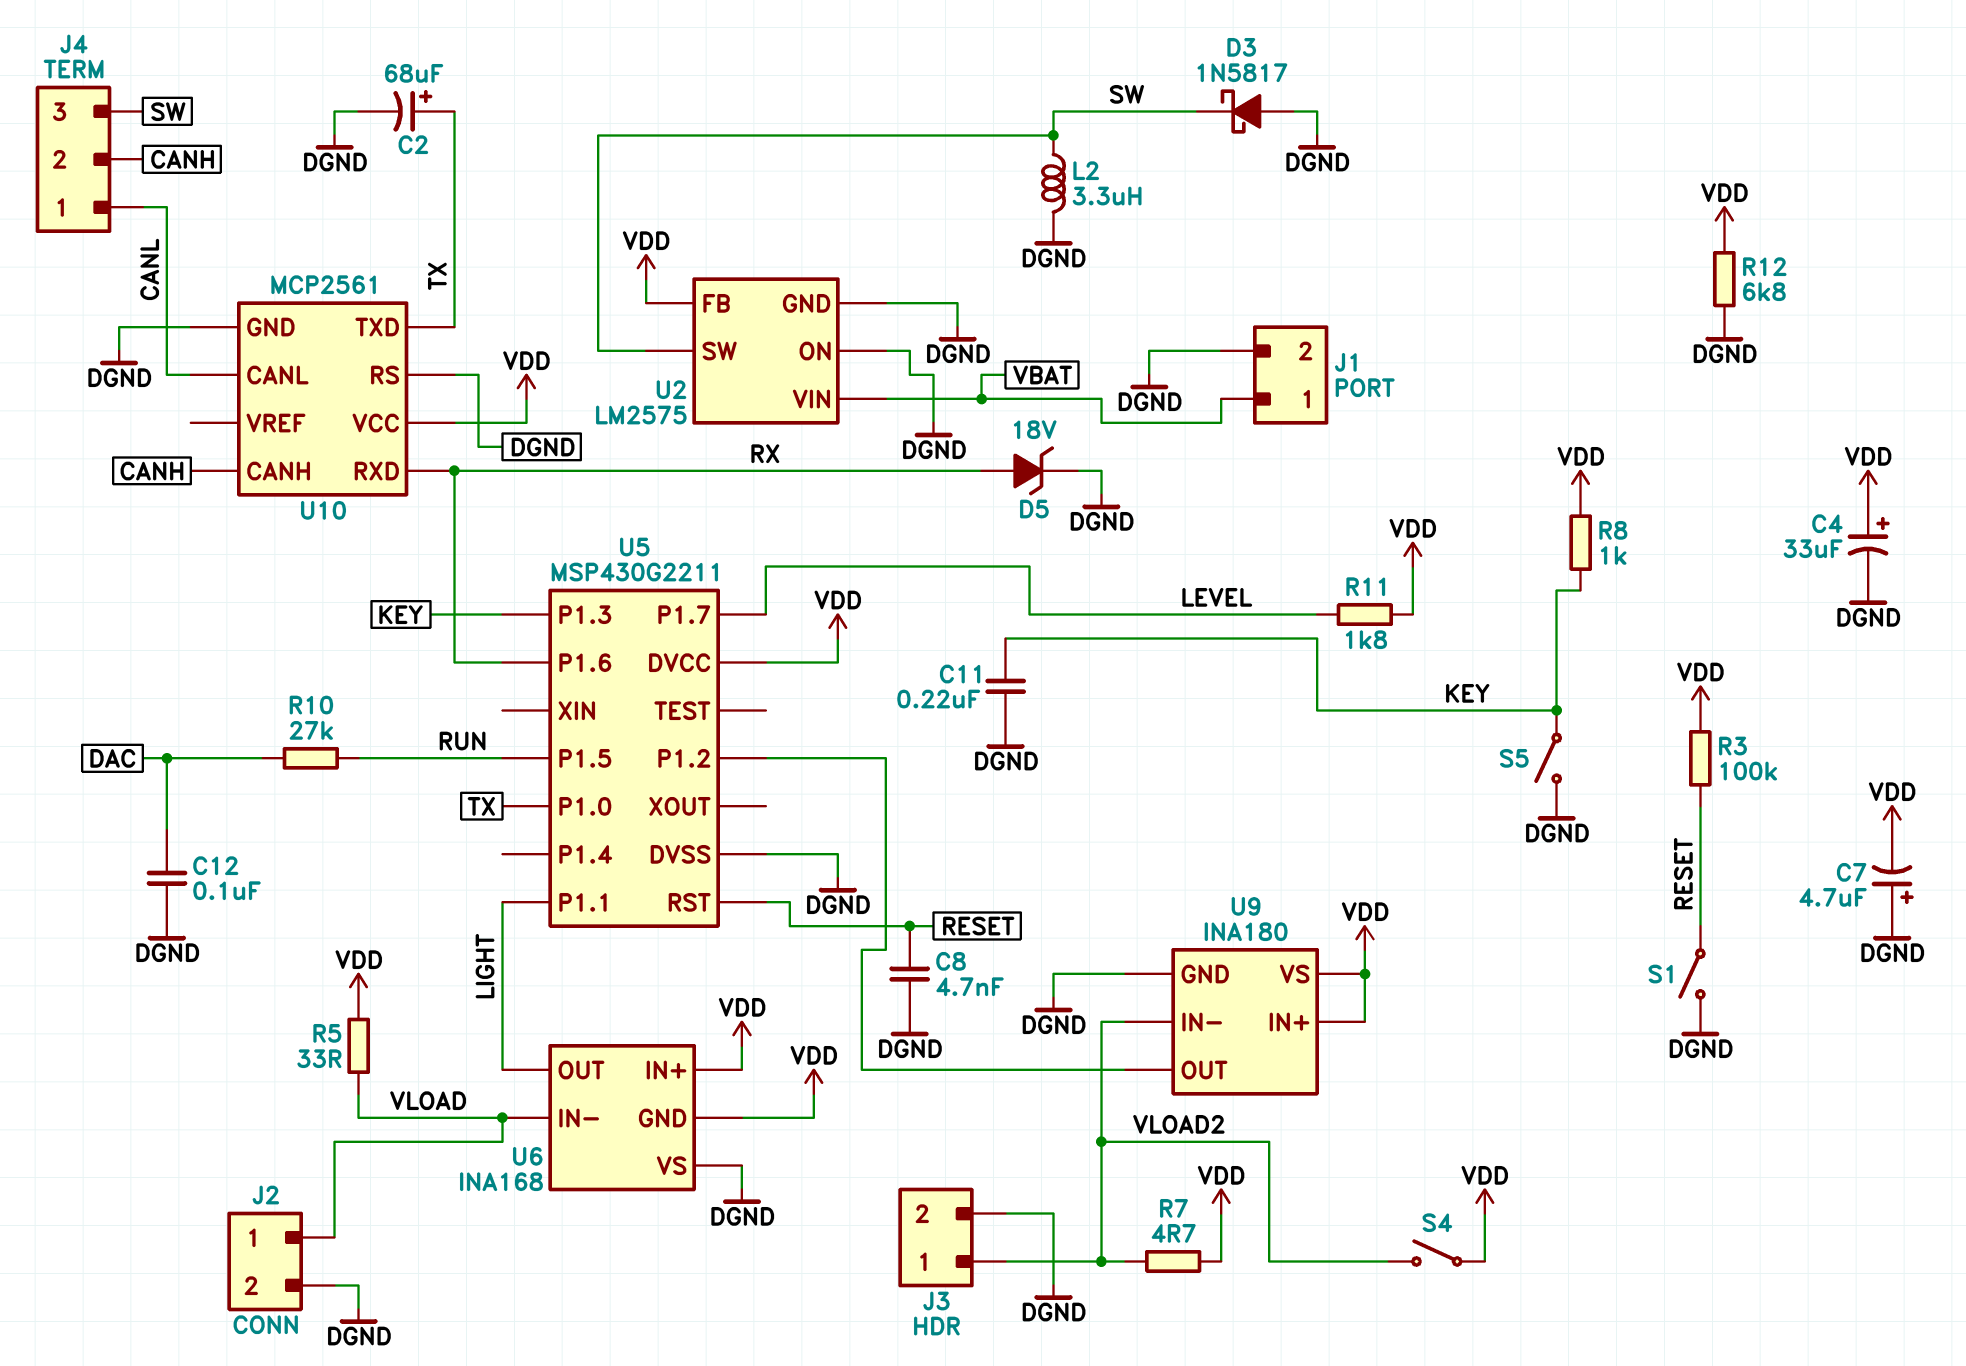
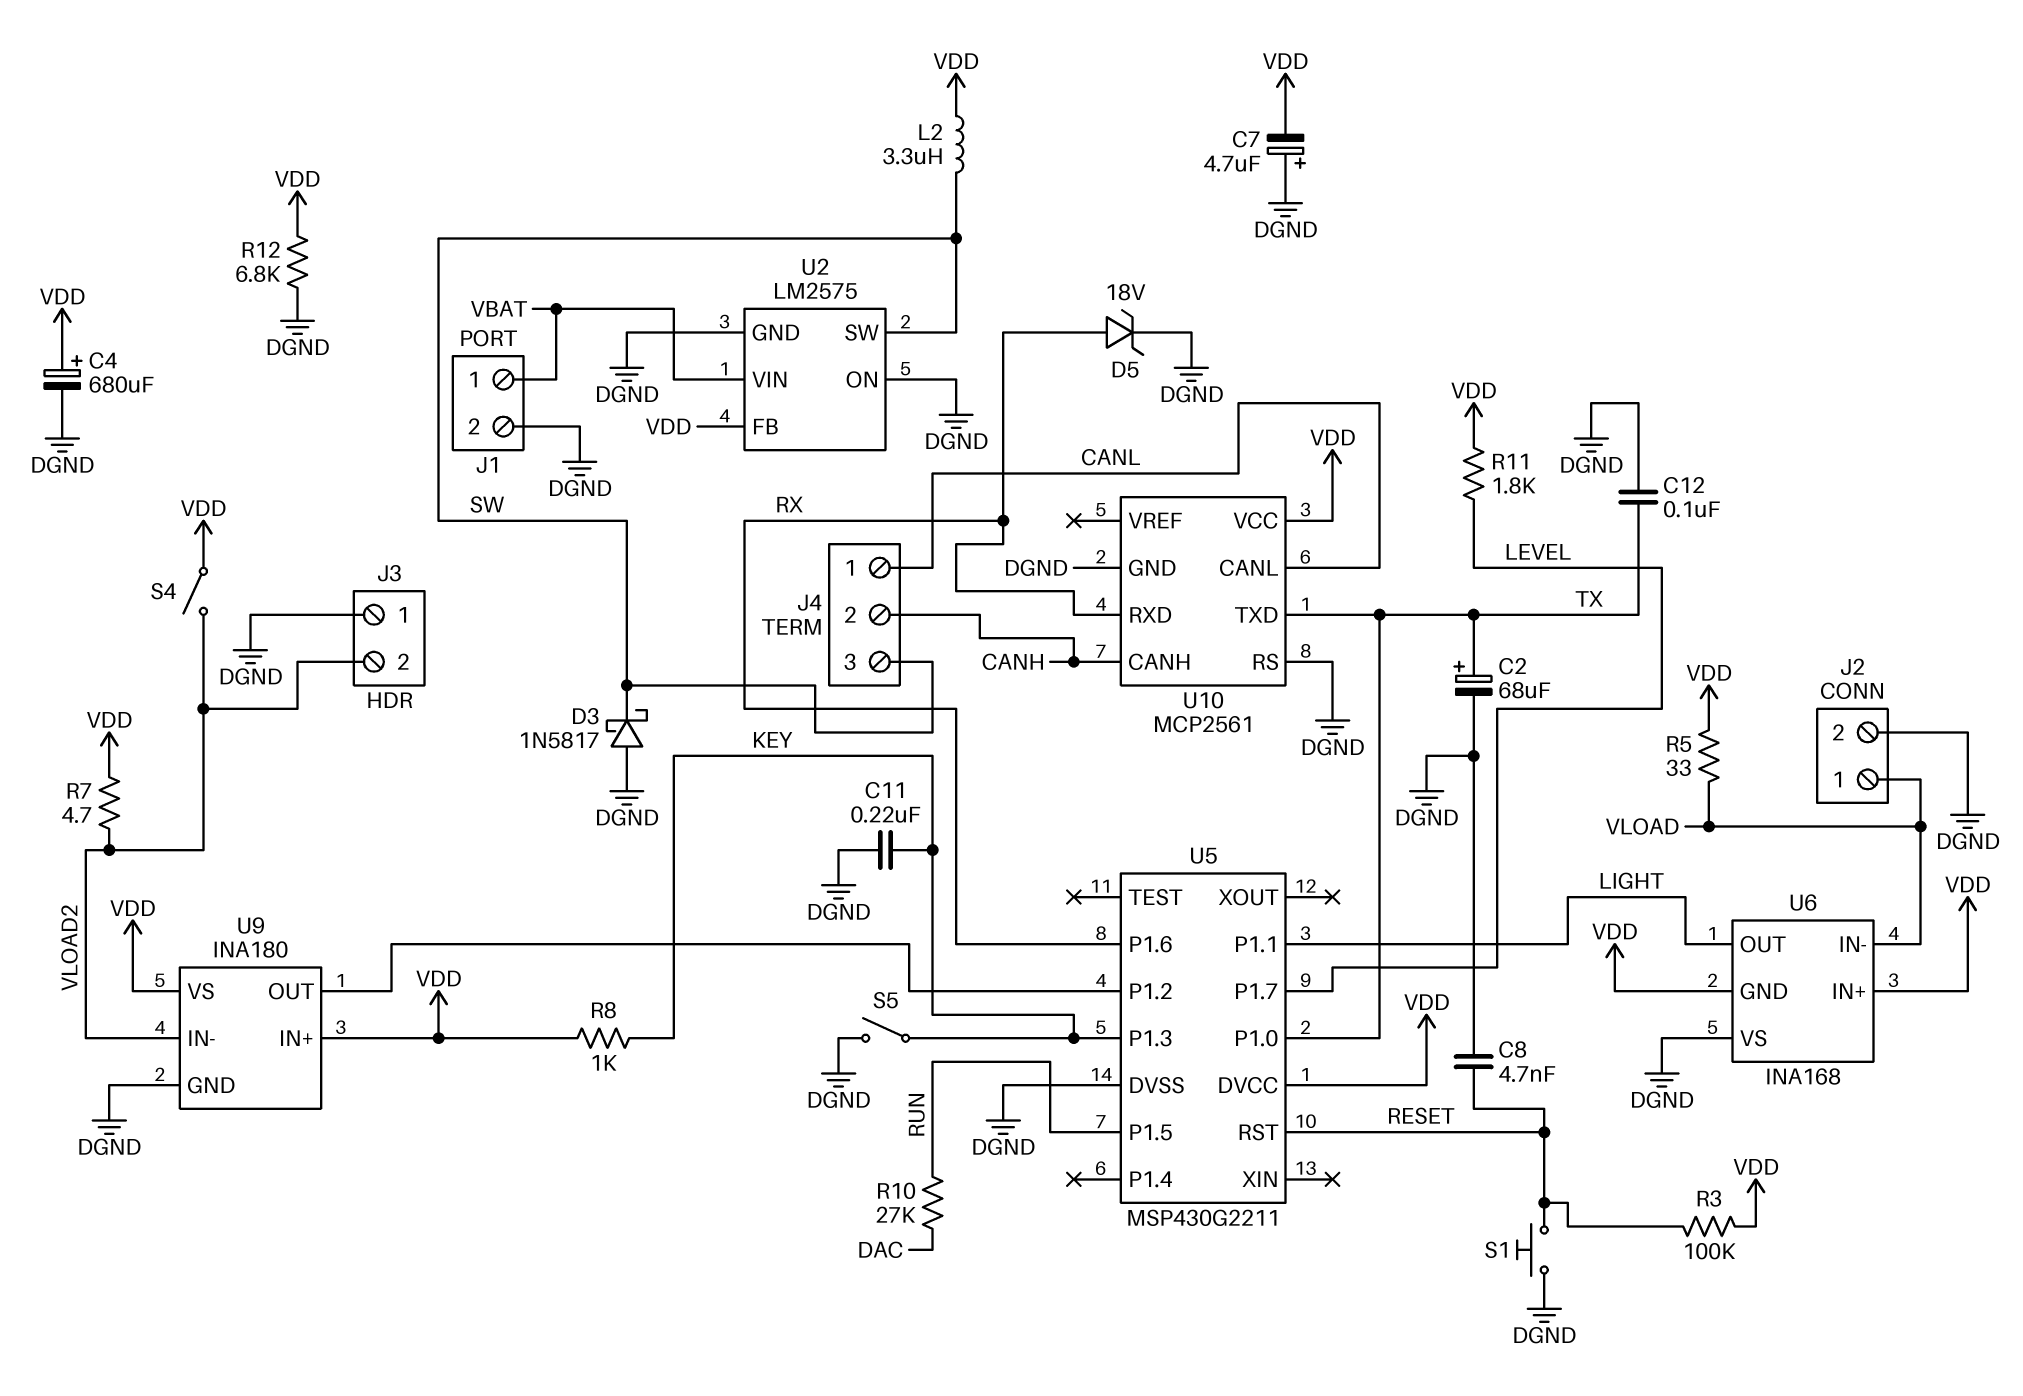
C4: 33uF (plus VDD, minus DGND) -> 680uF (plus VDD, minus DGND)
C12: 100nF (DAC, DGND) -> 100nF (DGND, TX)
J3 pin 1: VLOAD2 -> DGND
J3 pin 2: DGND -> VLOAD2
L2: 3.3uH (DGND, SW) -> 3.3uH (SW, VDD)
S1: switch (DGND, RESET) -> button (DGND, RESET)

